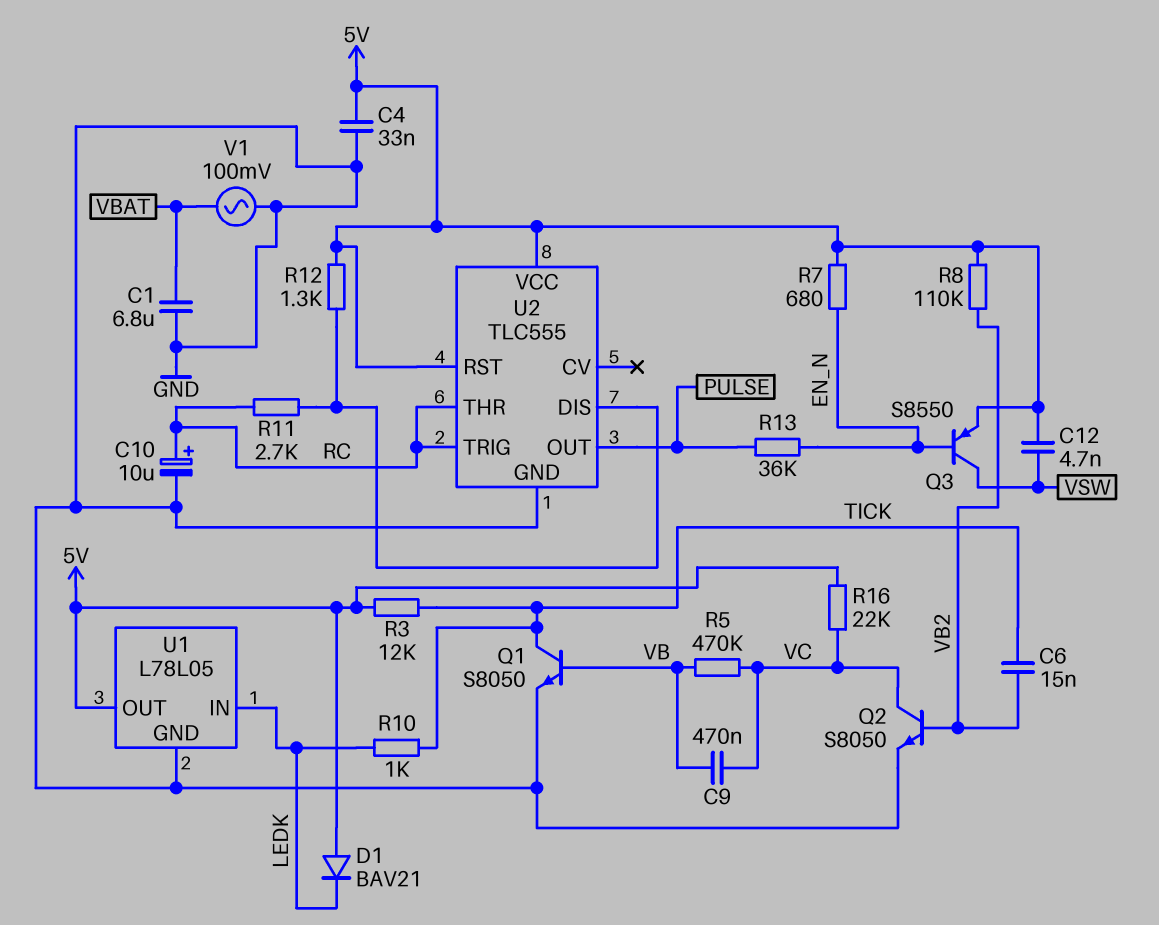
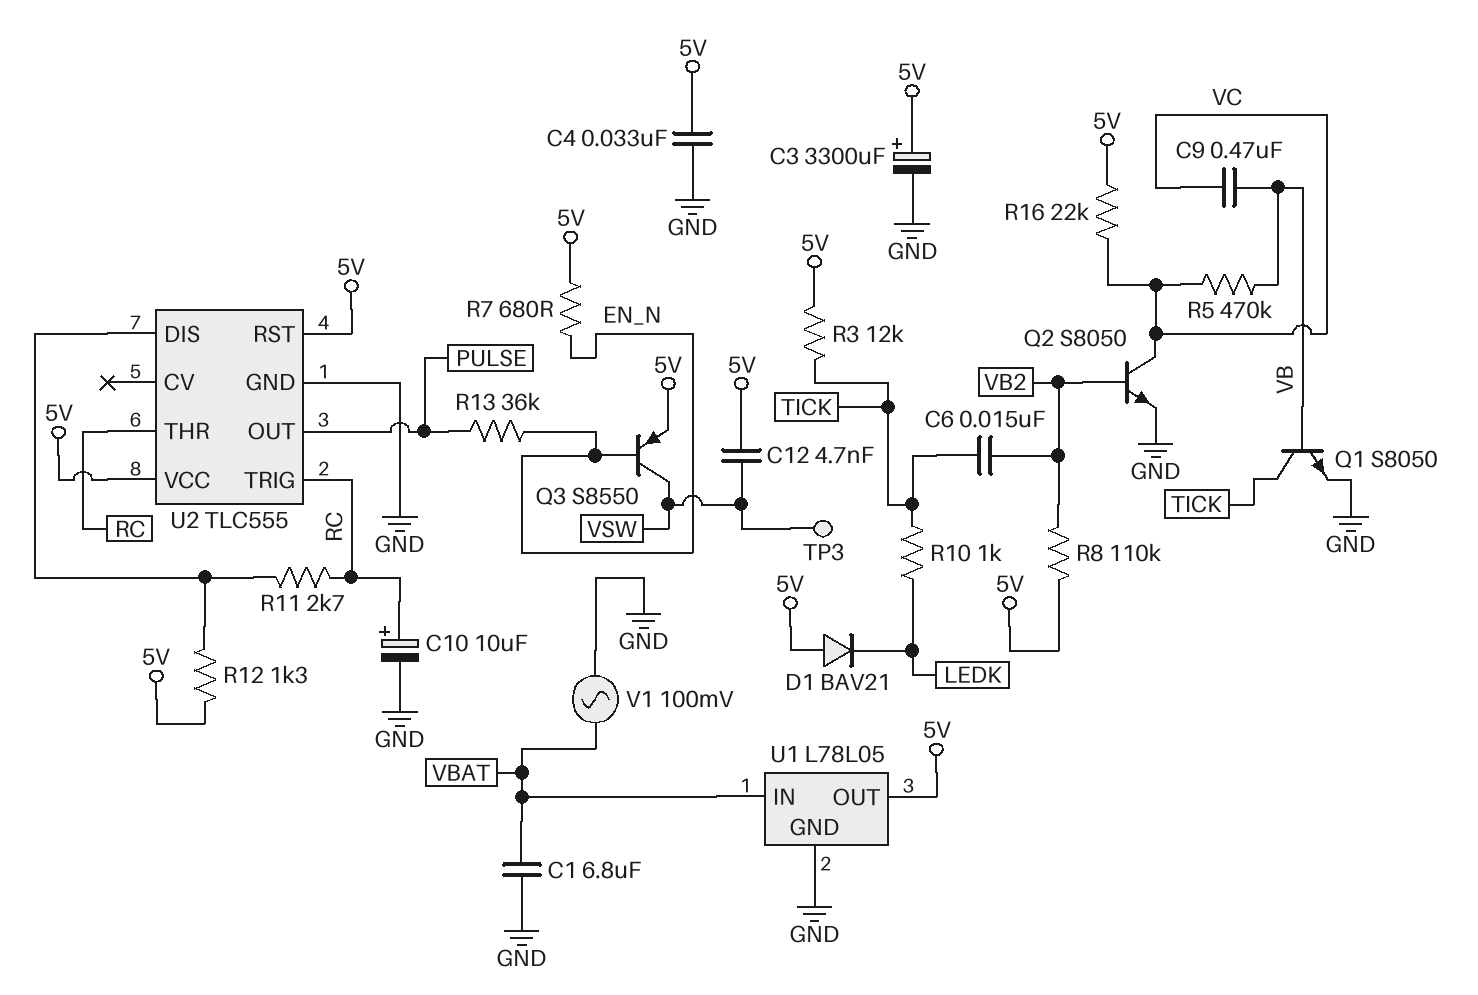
C3: none -> 3300uF (plus 5V, minus GND)
TP3: none -> test point (VSW)
U1 pin IN: LEDK -> VBAT

